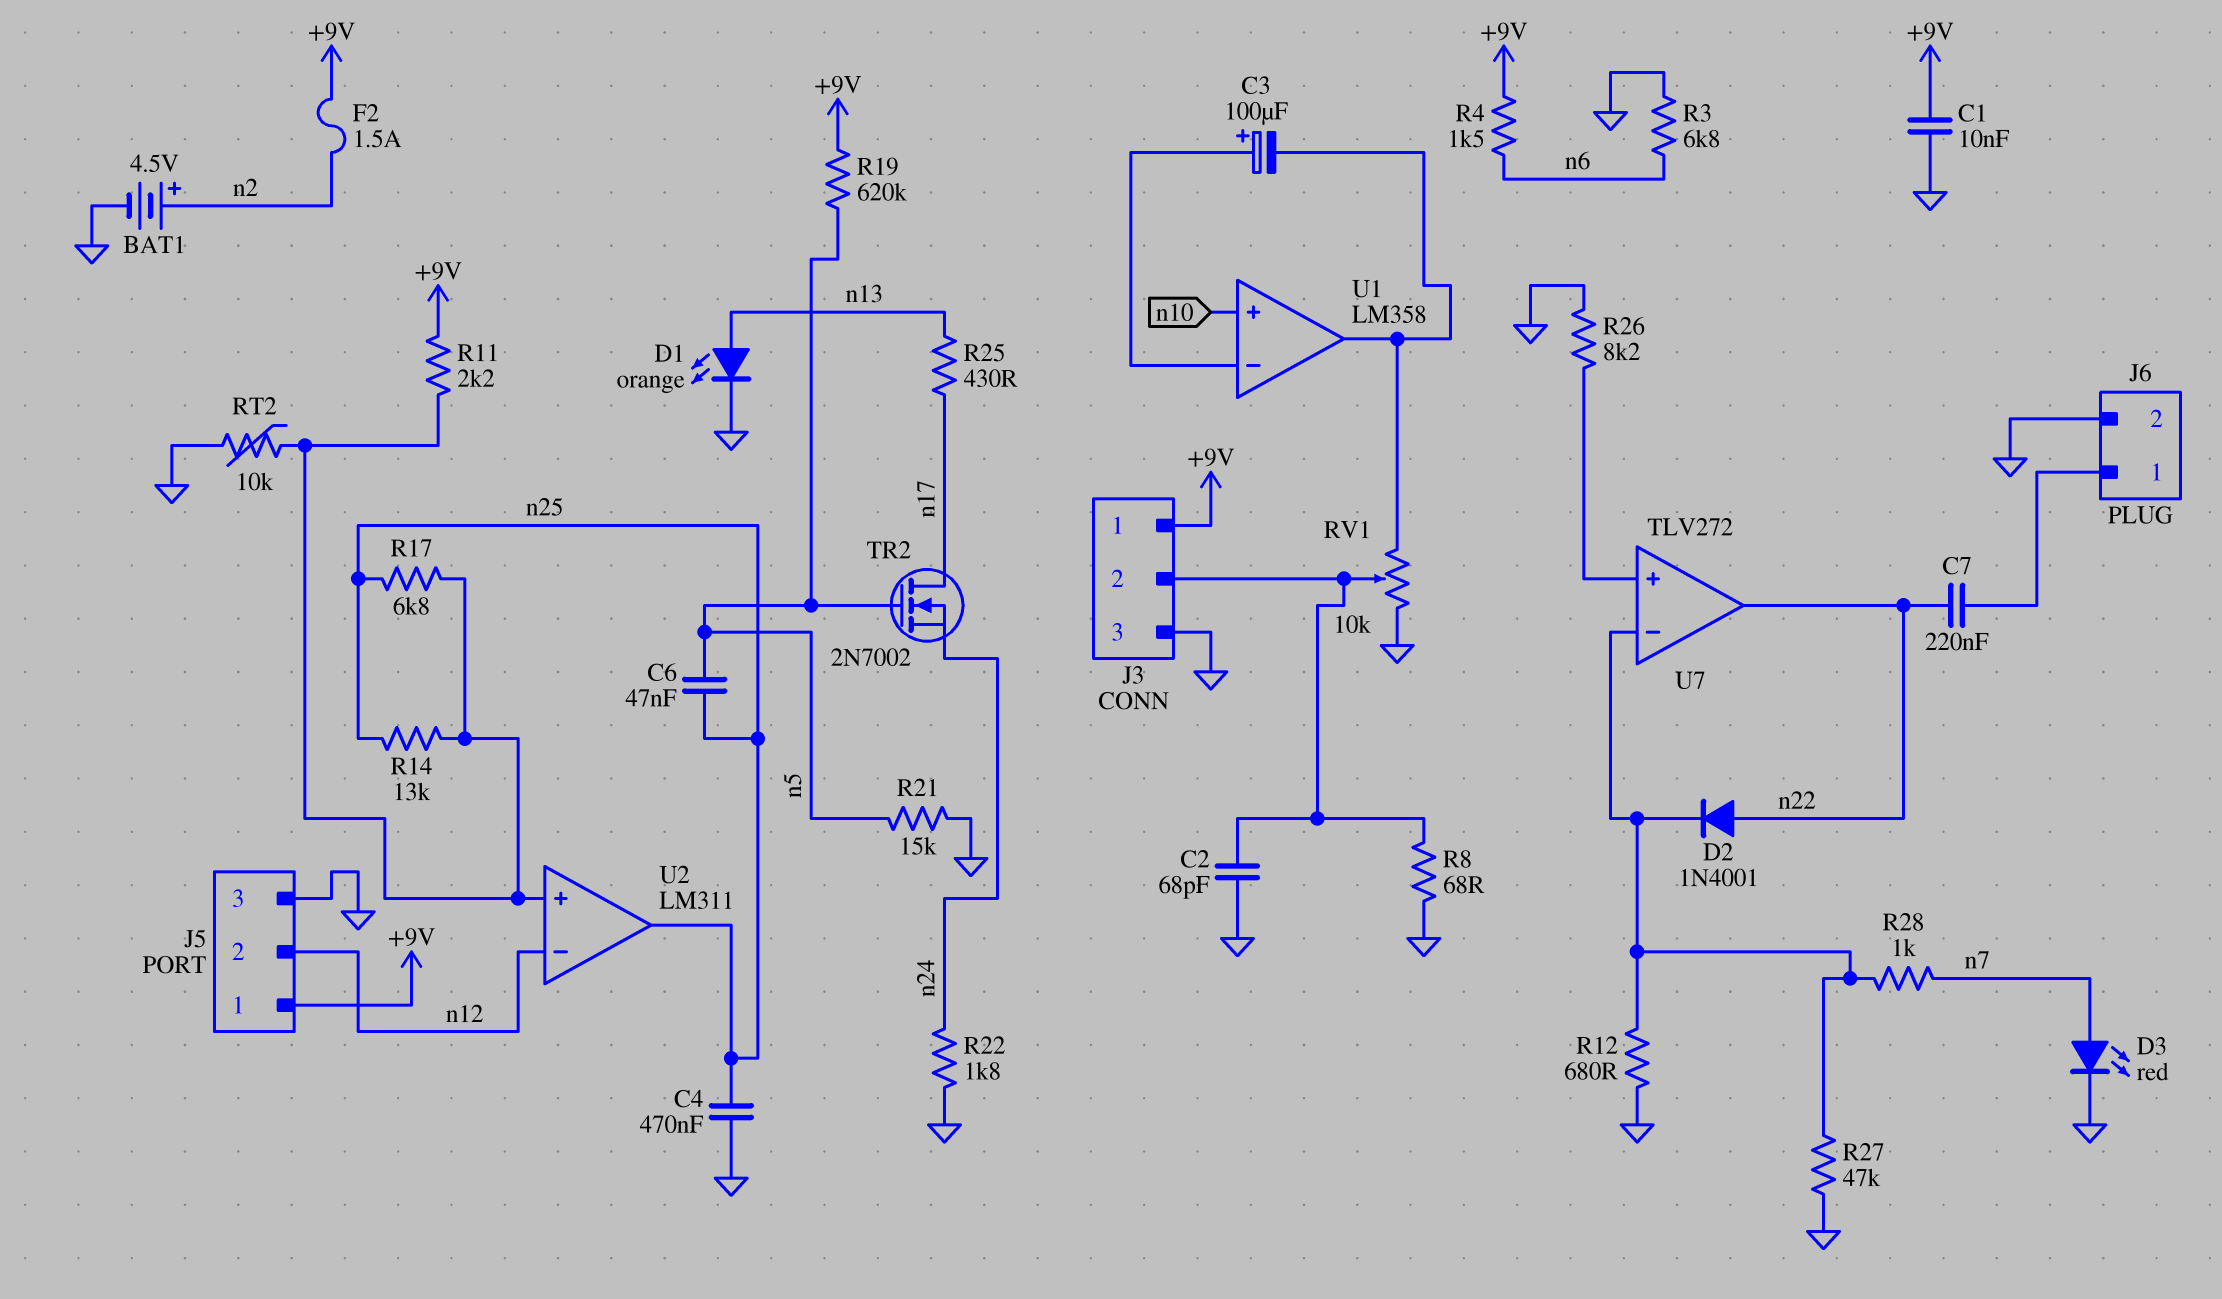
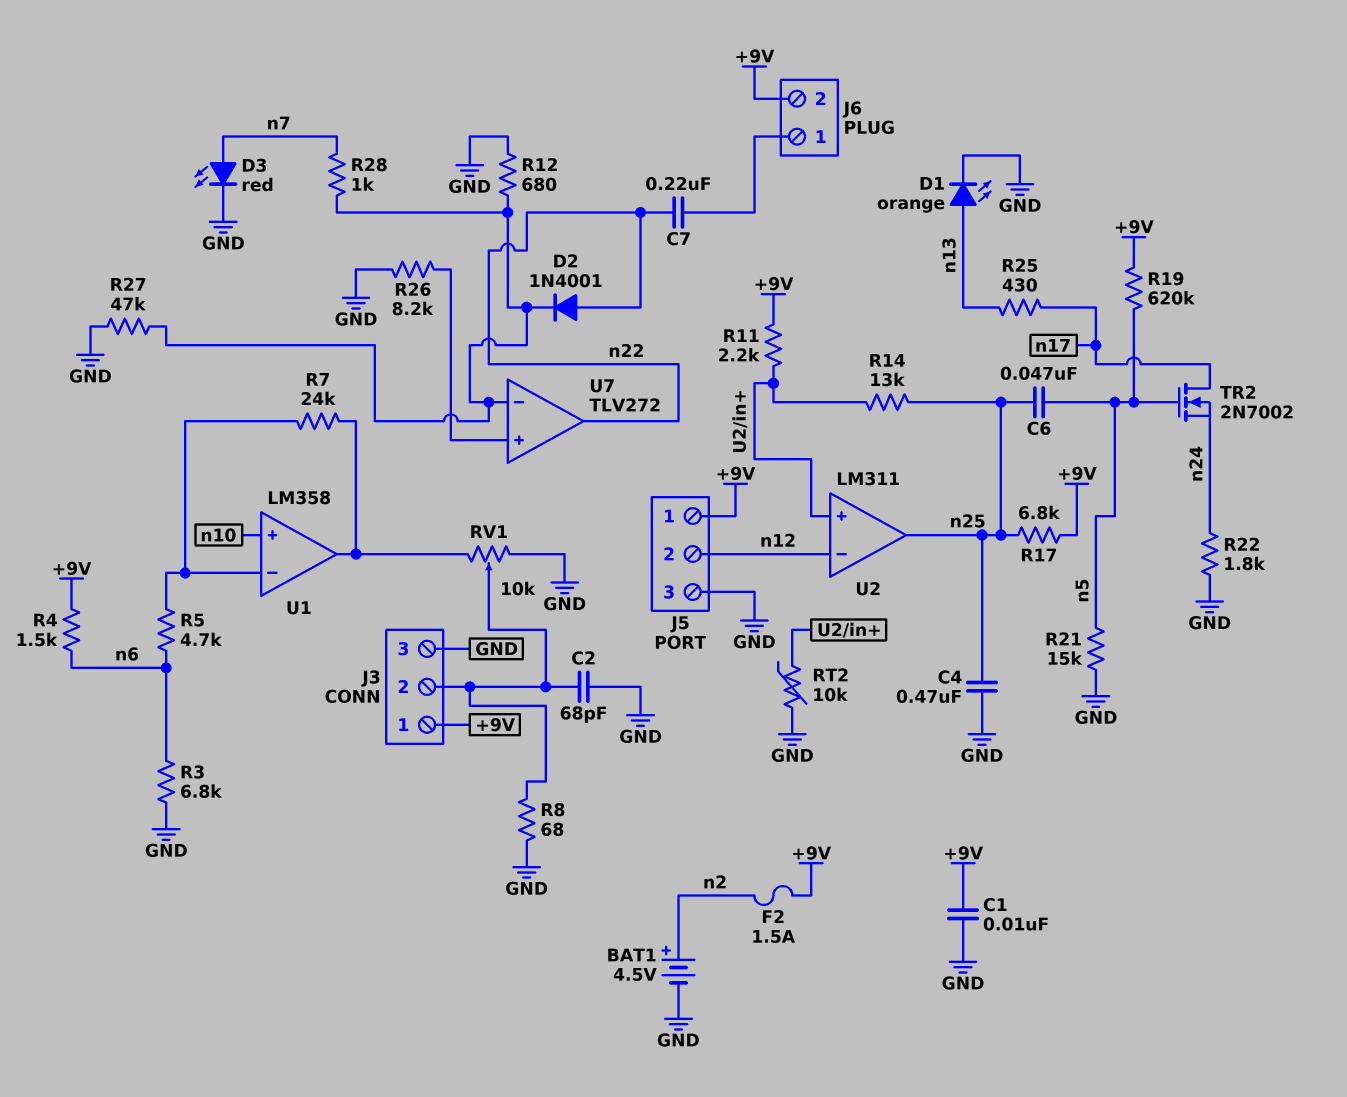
C3: 100uF (plus U1/in-, minus U1/out) -> none
J6 pin 2: GND -> +9V
R5: none -> 4.7k (U1/in-, n6)
R7: none -> 24k (U1/in-, U1/out)
R17: 6.8k (U2/in+, n25) -> 6.8k (+9V, n25)

